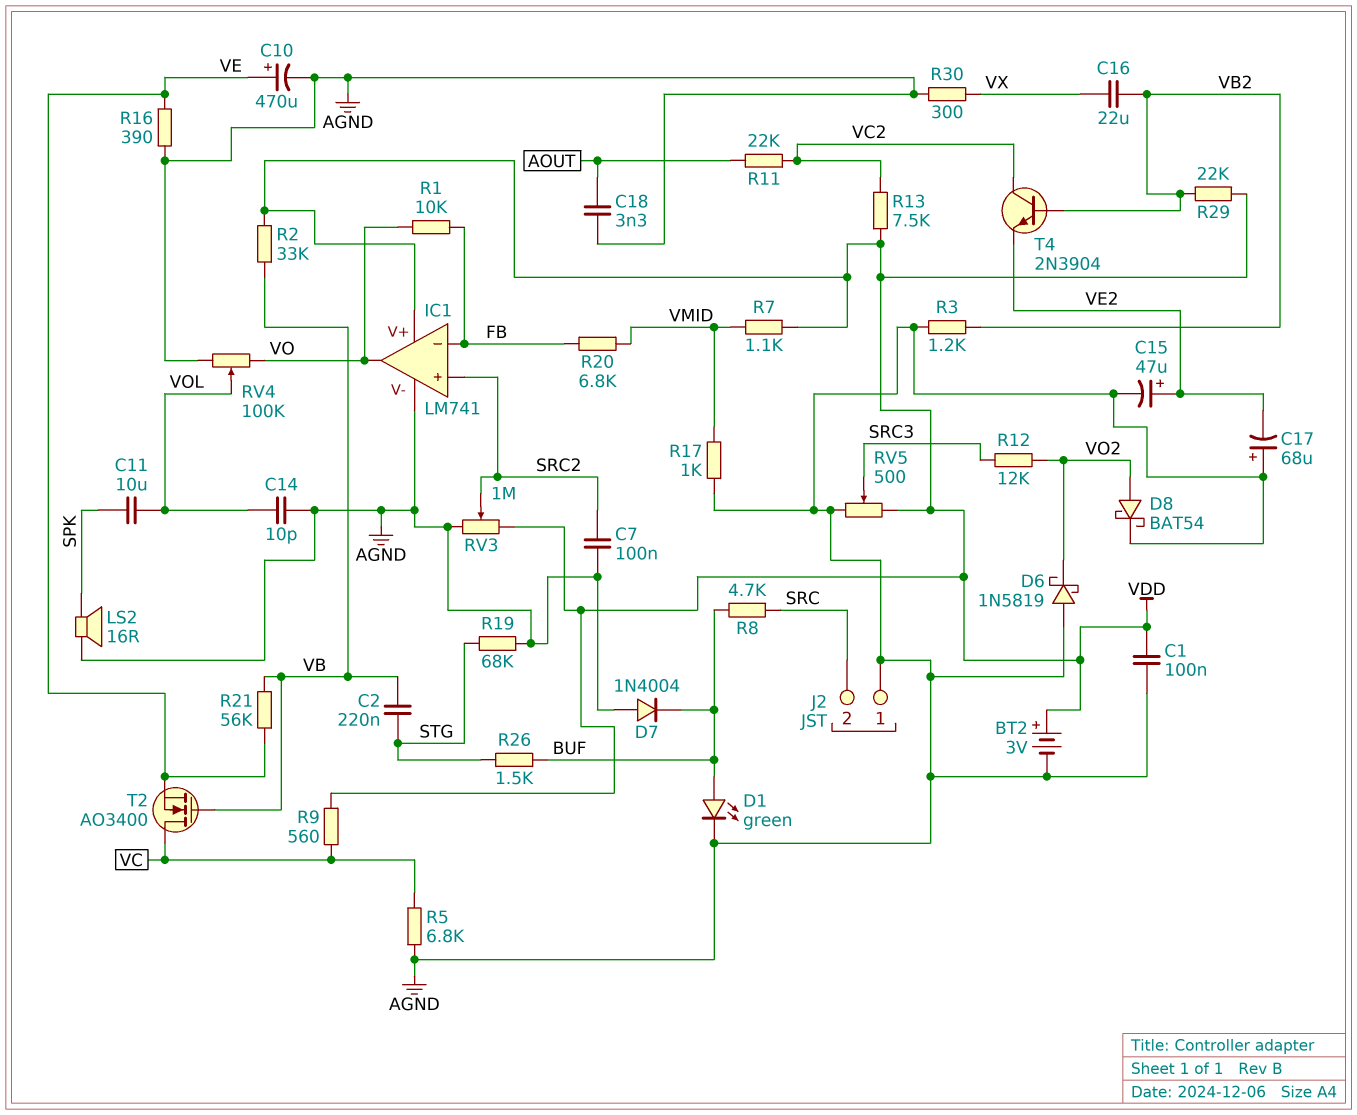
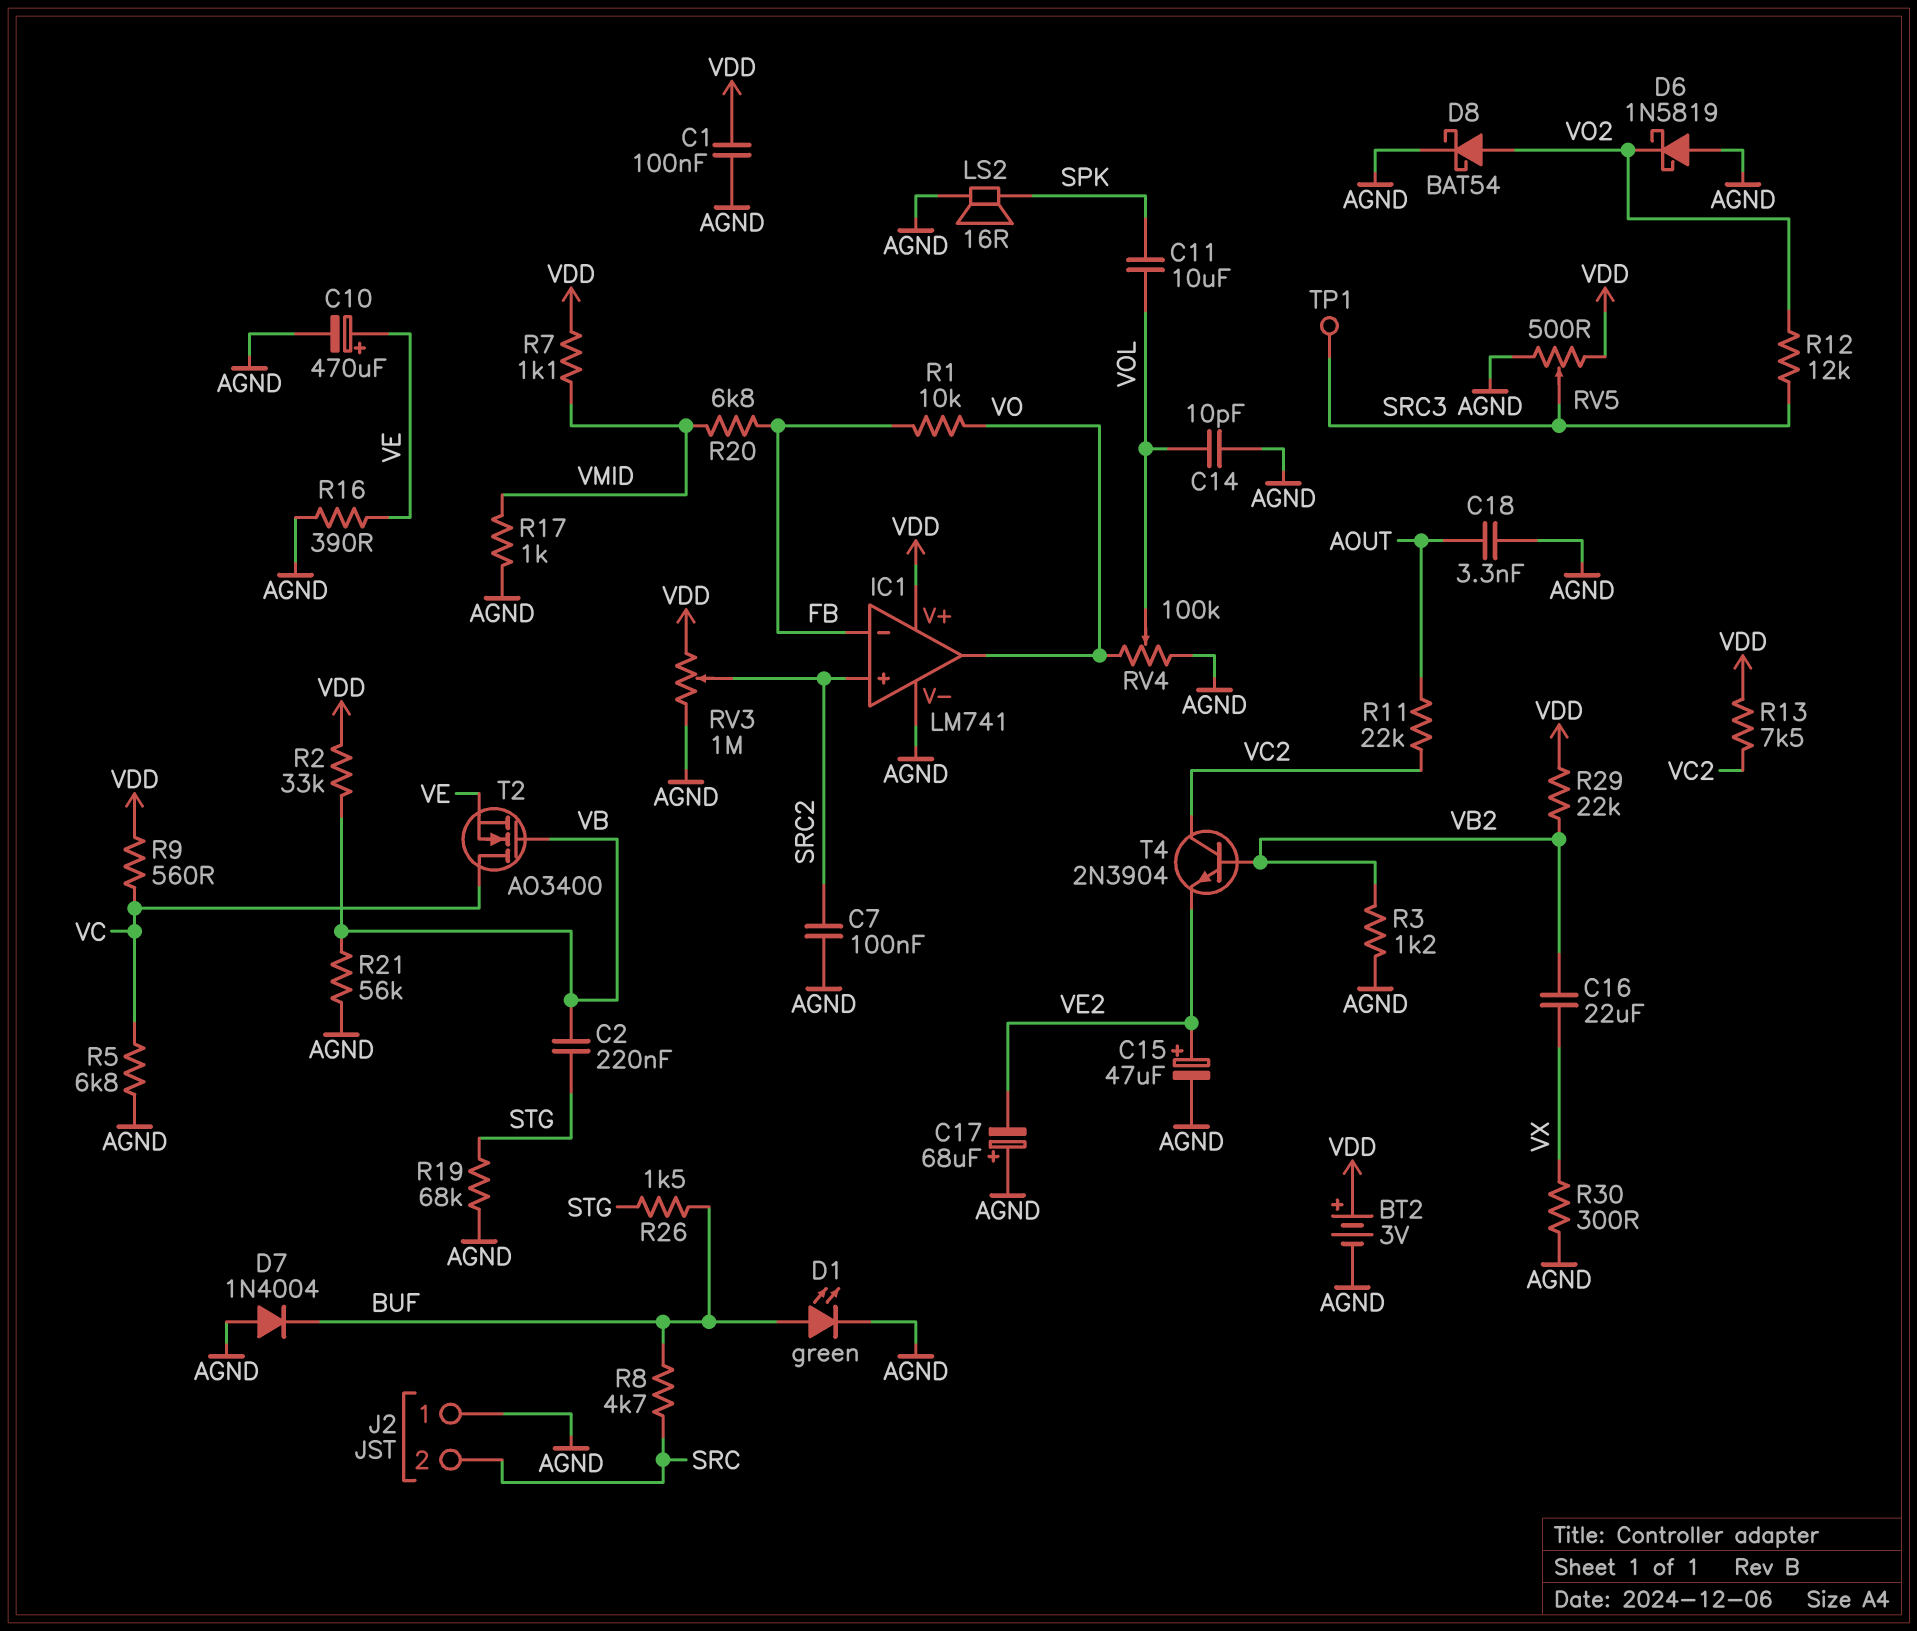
R21: 56k (VB, VE) -> 56k (AGND, VB)
TP1: none -> test point (SRC3)

